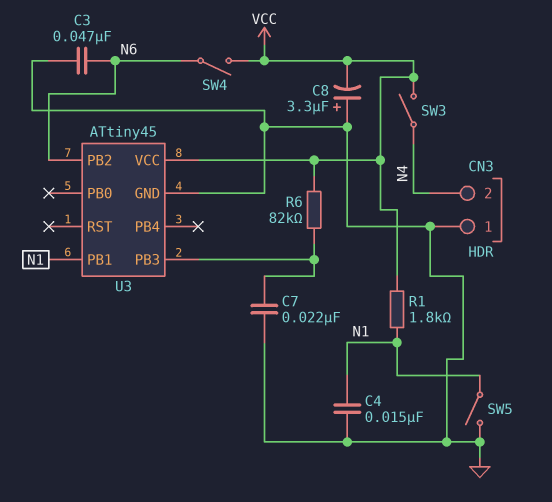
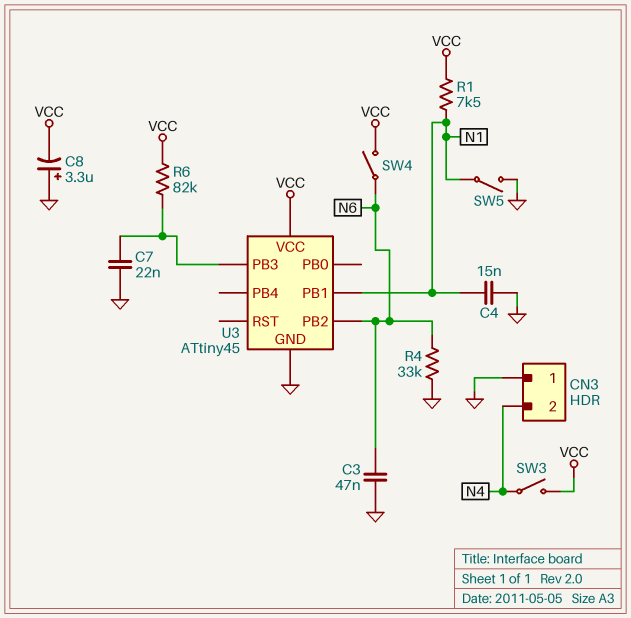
R1: 1.8k (N1, VCC) -> 7.5k (N1, VCC)
R4: none -> 33k (GND, N6)

